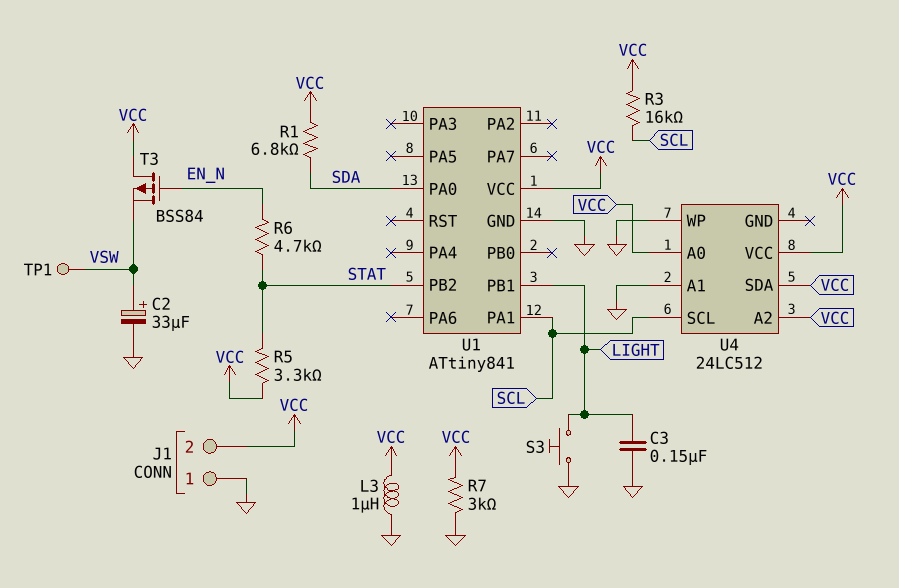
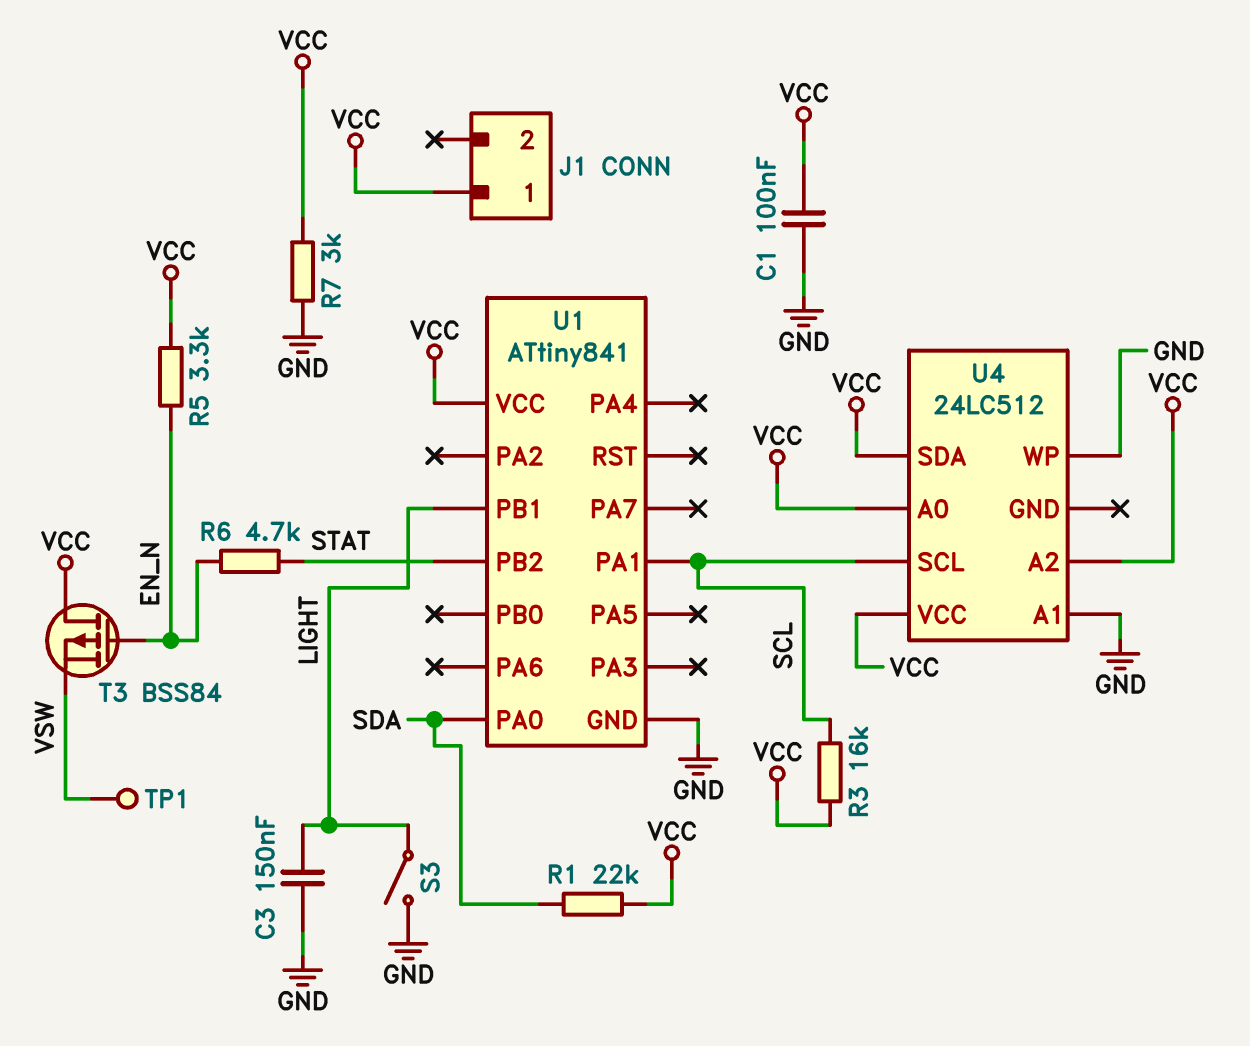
C1: none -> 100nF (GND, VCC)
C2: 33uF (plus VSW, minus GND) -> none
J1 pin 1: GND -> VCC
J1 pin 2: VCC -> none
L3: 1uH (GND, VCC) -> none
R1: 6.8k (SDA, VCC) -> 22k (SDA, VCC)
R5: 3.3k (STAT, VCC) -> 3.3k (EN_N, VCC)
S3: button (GND, LIGHT) -> switch (GND, LIGHT)

